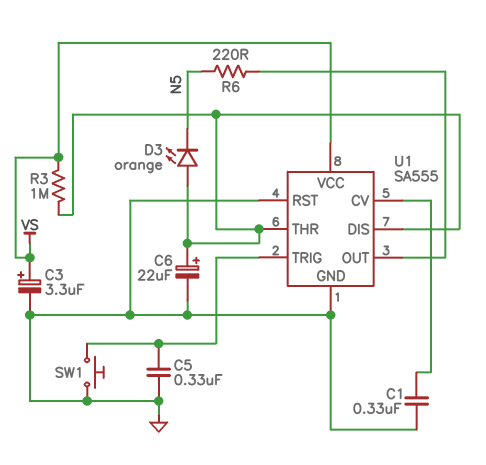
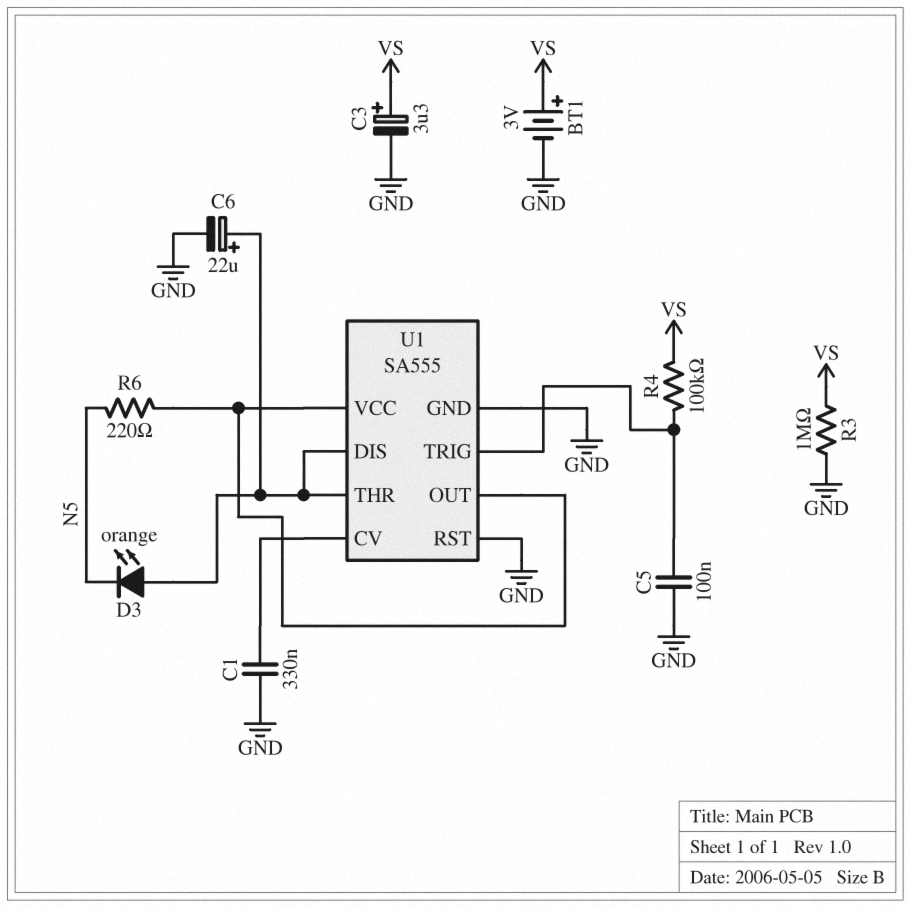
BT1: none -> 3V (plus VS, minus GND)
C5: 330nF (GND, U1/TRIG) -> 100nF (GND, U1/TRIG)
R3: 1M (U1/DIS, VS) -> 1M (GND, VS)
R4: none -> 100k (U1/TRIG, VS)
SW1: button (GND, U1/TRIG) -> none
U1 pin VCC: VS -> U1/OUT

